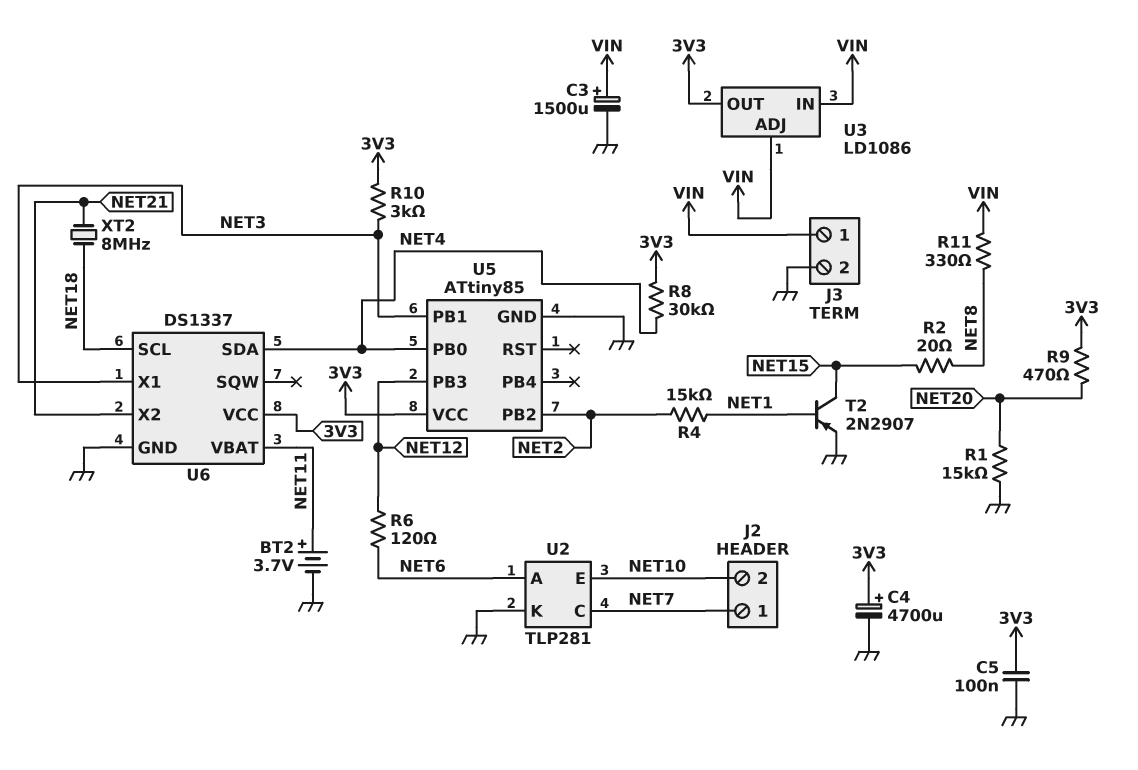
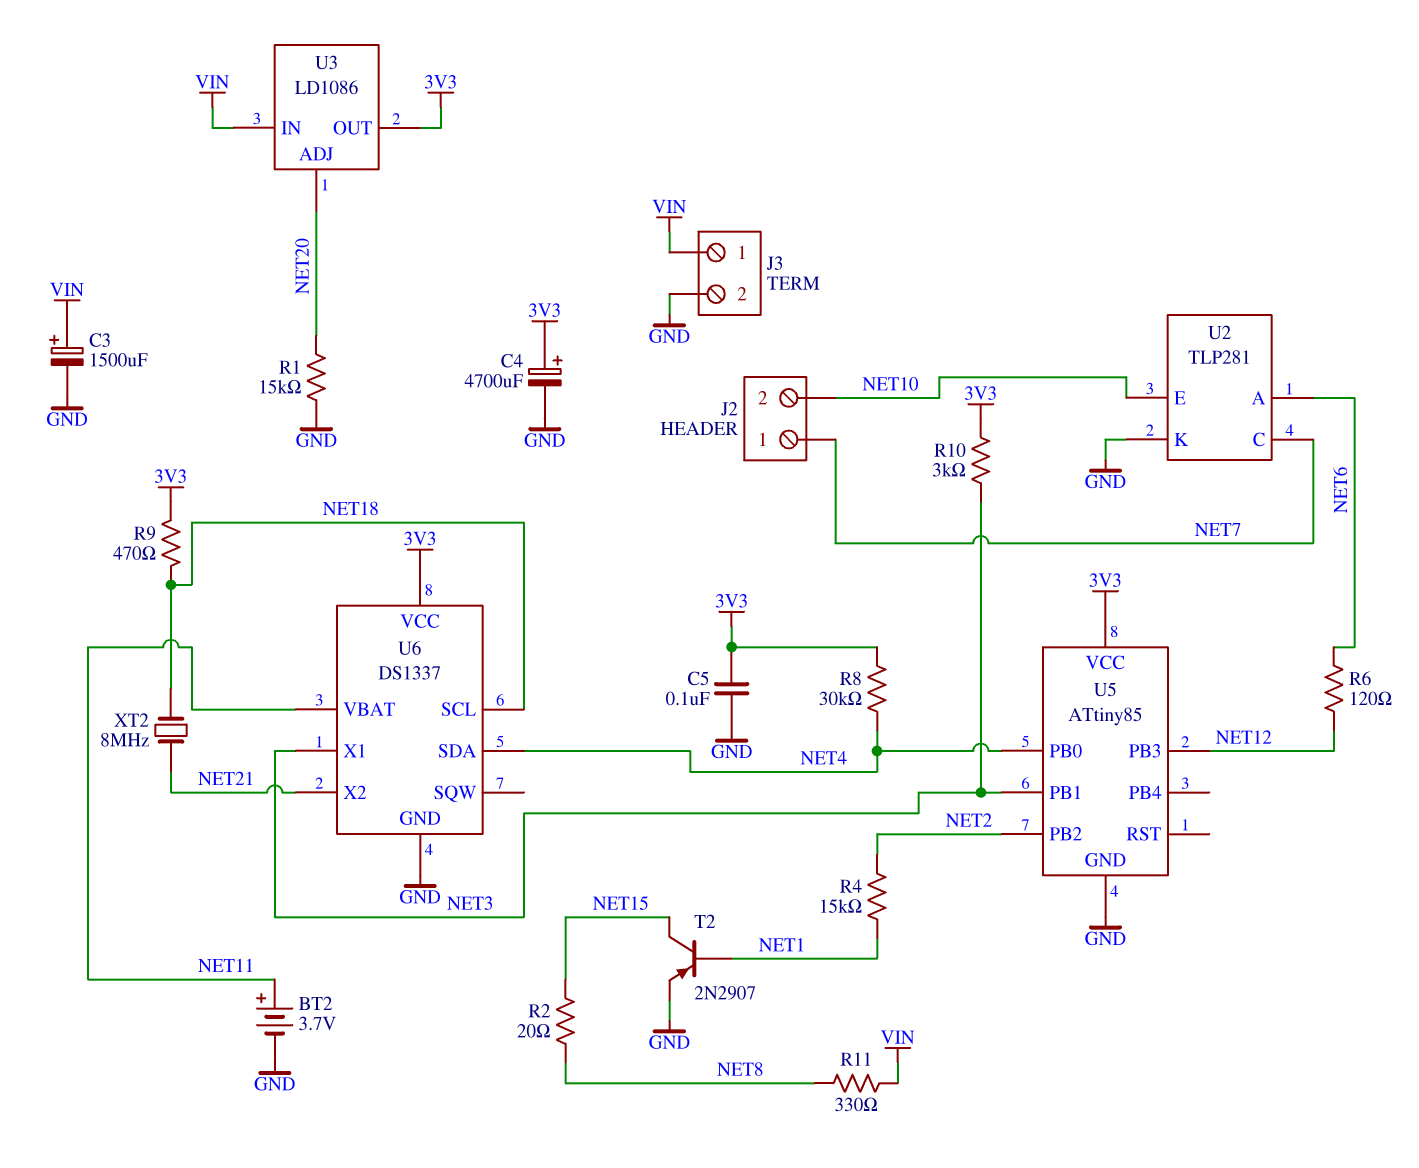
R9: 470 (3V3, NET20) -> 470 (3V3, NET18)
U3 pin ADJ: VIN -> NET20

